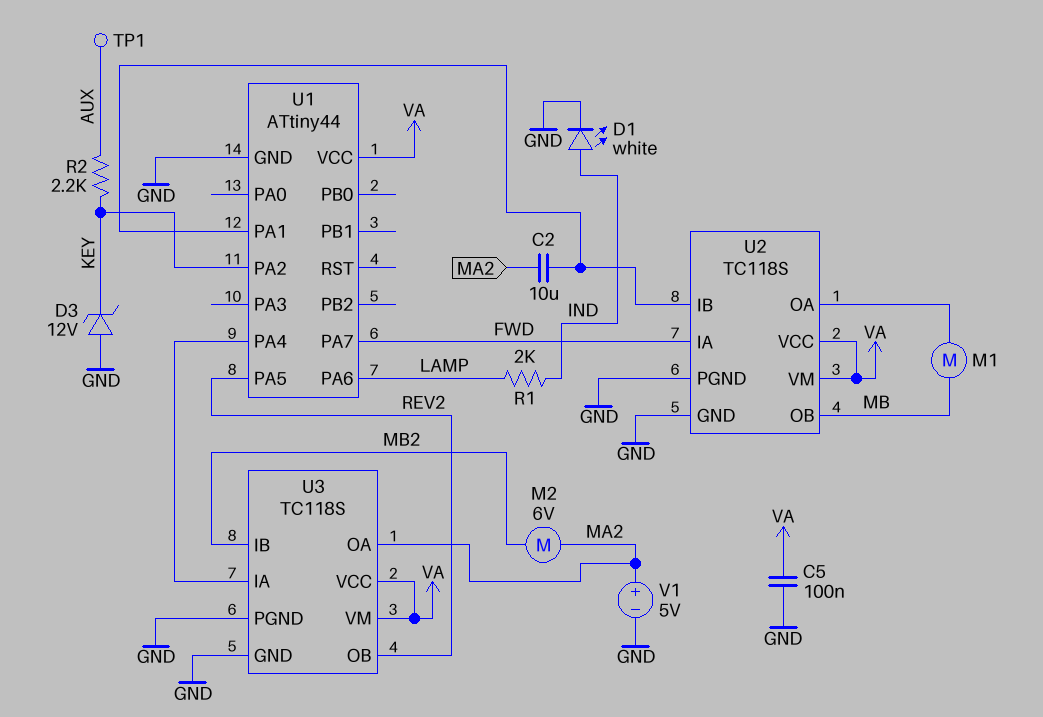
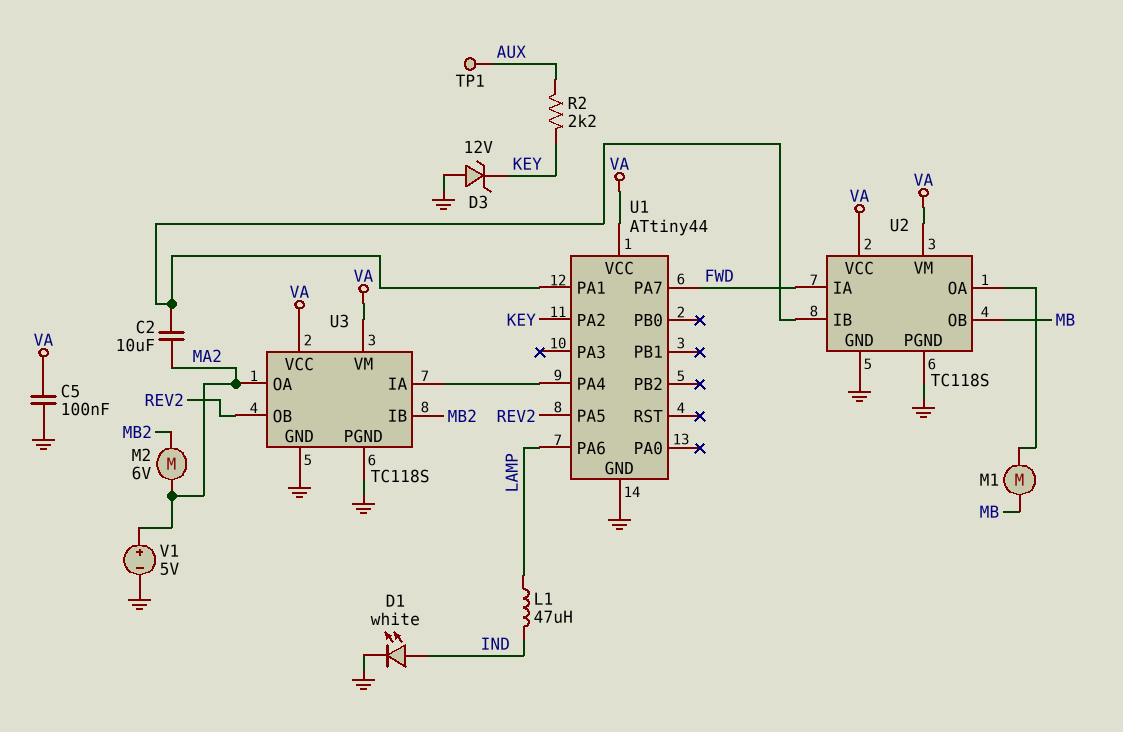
L1: none -> 47uH (IND, LAMP)
R1: 2k (IND, LAMP) -> none

